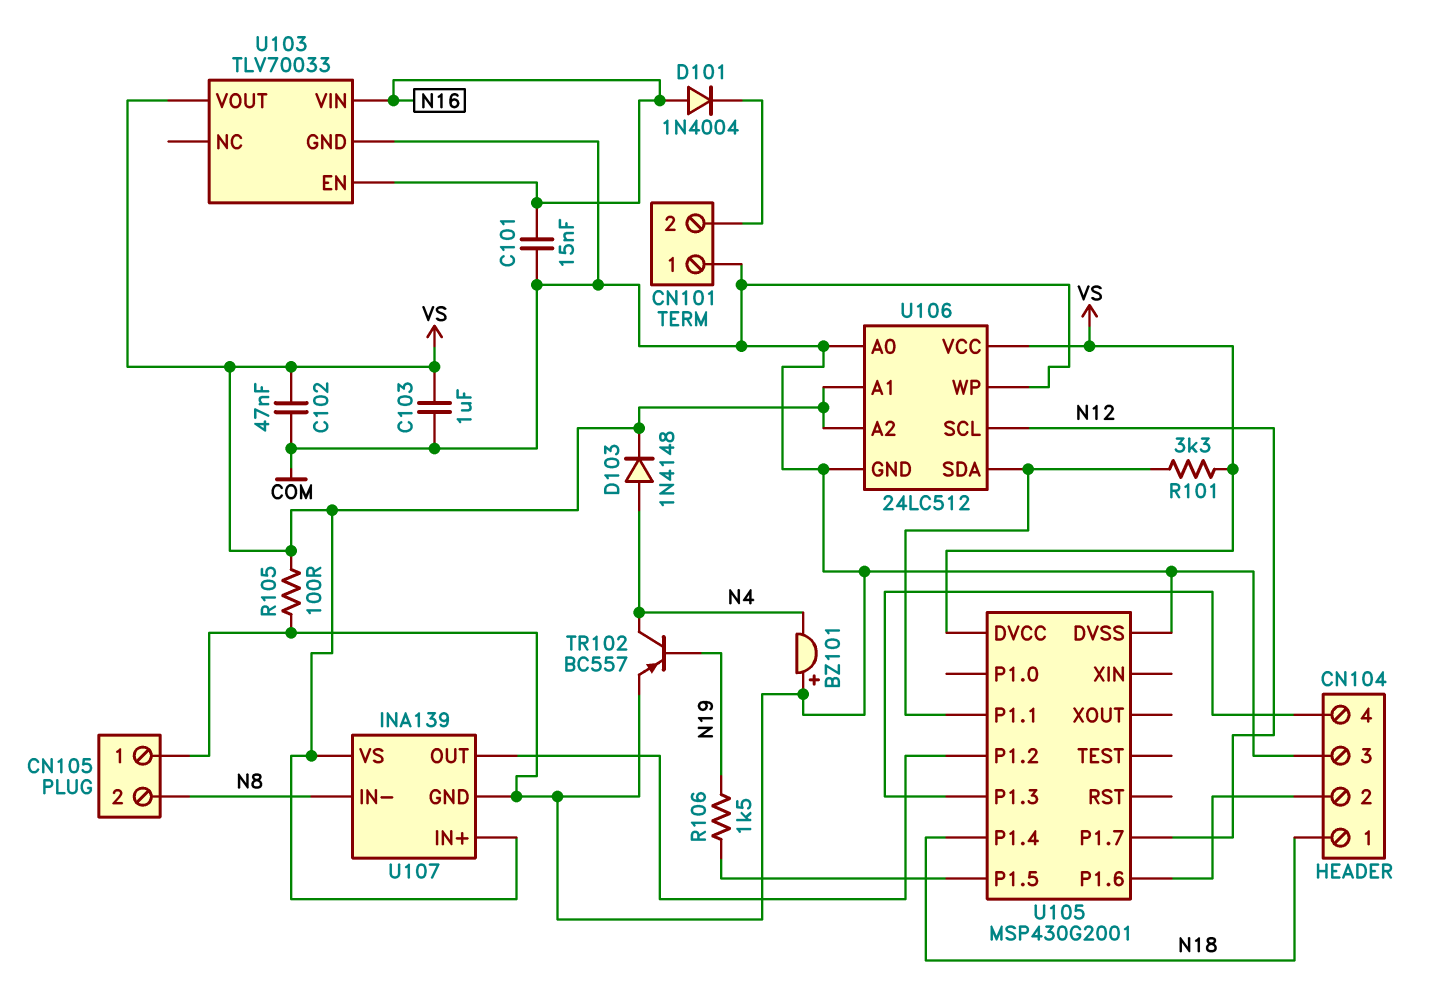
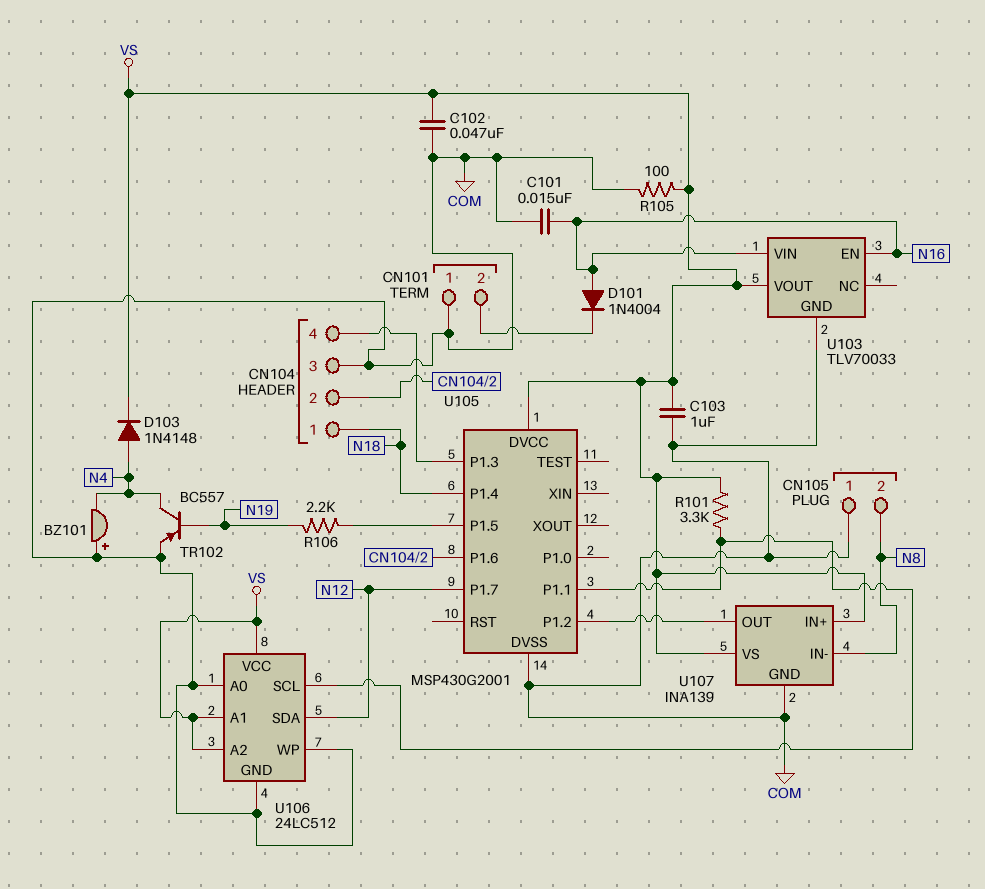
R106: 1.5k (N19, U105/P1.5) -> 2.2k (N19, U105/P1.5)
U106 pin SCL: N12 -> U105/P1.1
U106 pin SDA: U105/P1.1 -> N12

